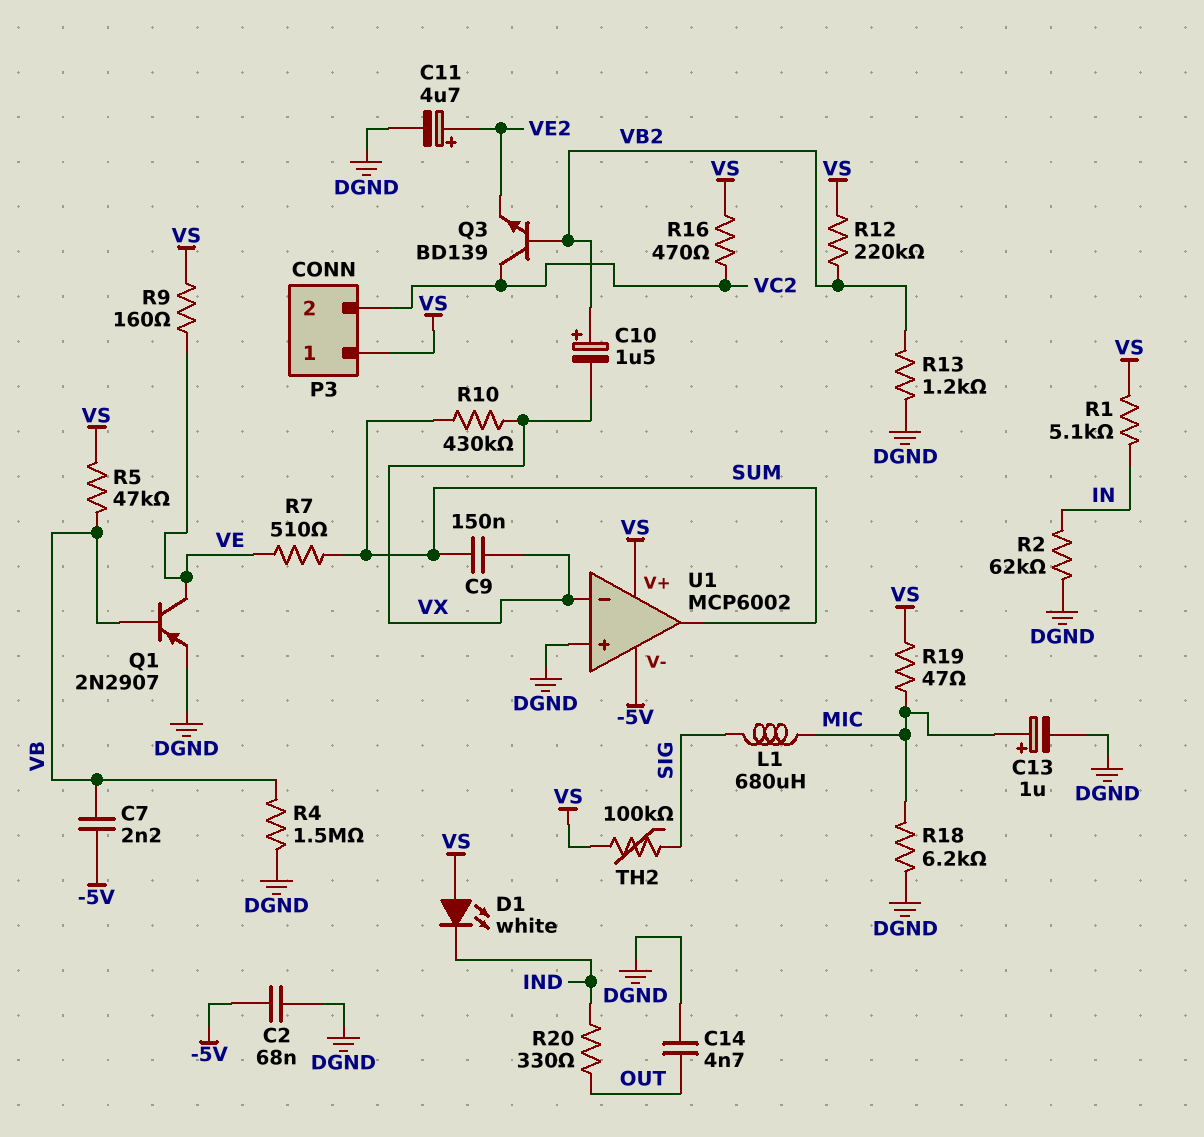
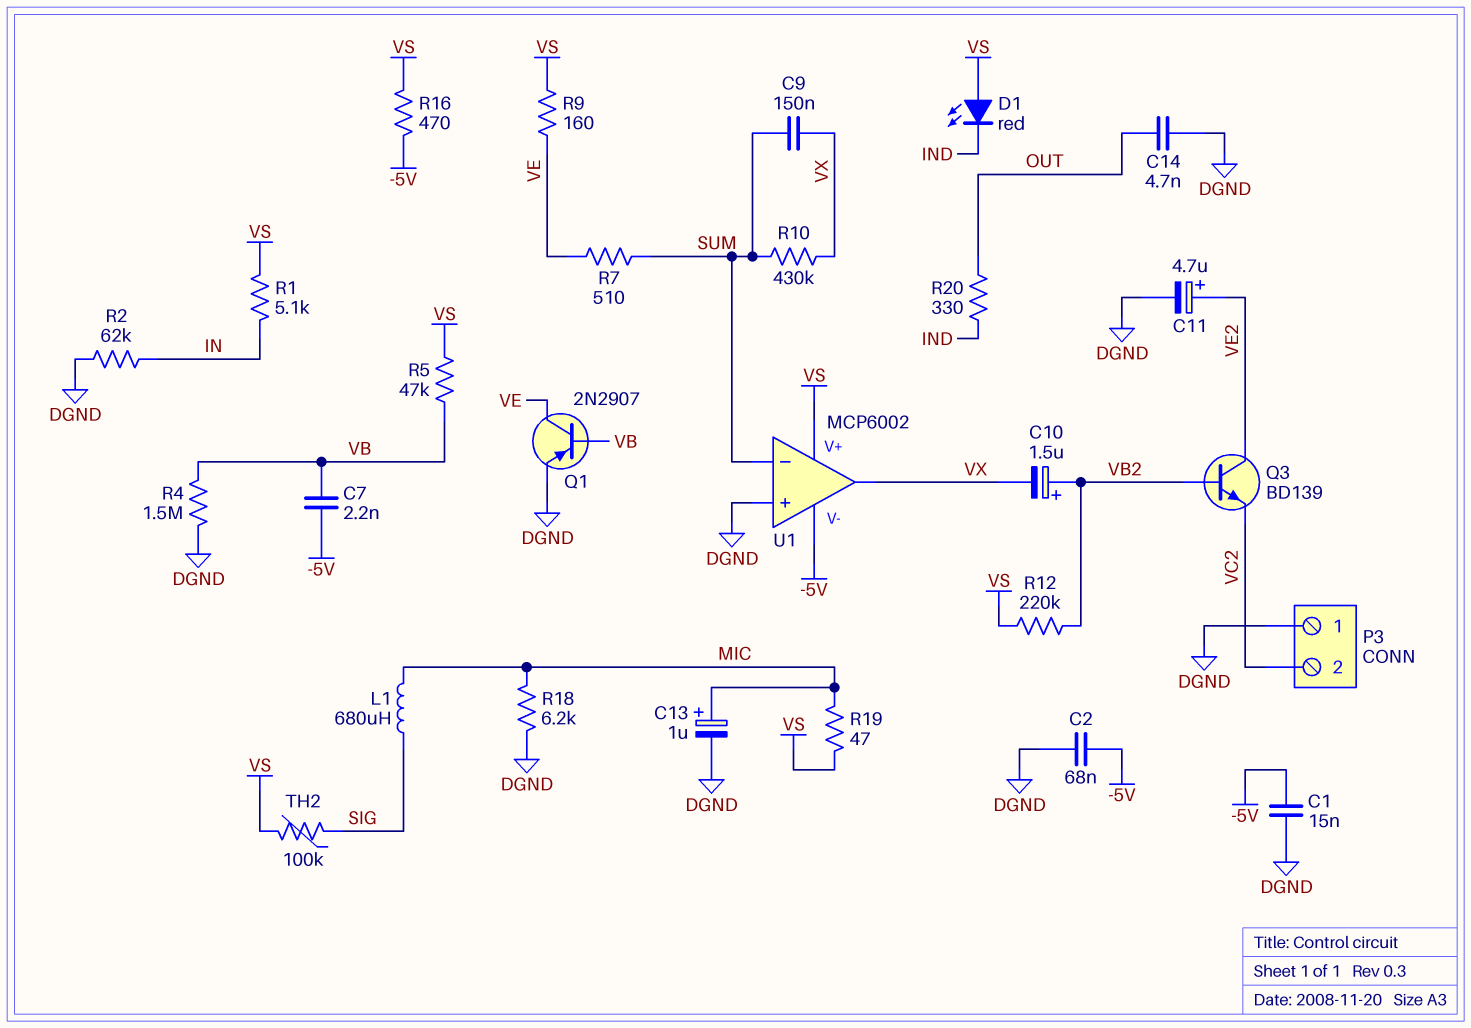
C1: none -> 15nF (-5V, DGND)
D1: LED white (A VS, K IND) -> LED red (A VS, K IND)
P3 pin 1: VS -> DGND
Q3: NPN BD139 (B VB2, C VC2, E VE2) -> NPN BD139 (B VB2, C VE2, E VC2)
R13: 1.2k (DGND, VB2) -> none
R16: 470 (VC2, VS) -> 470 (-5V, VS)
U1 pin in-: VX -> SUM
U1 pin out: SUM -> VX

